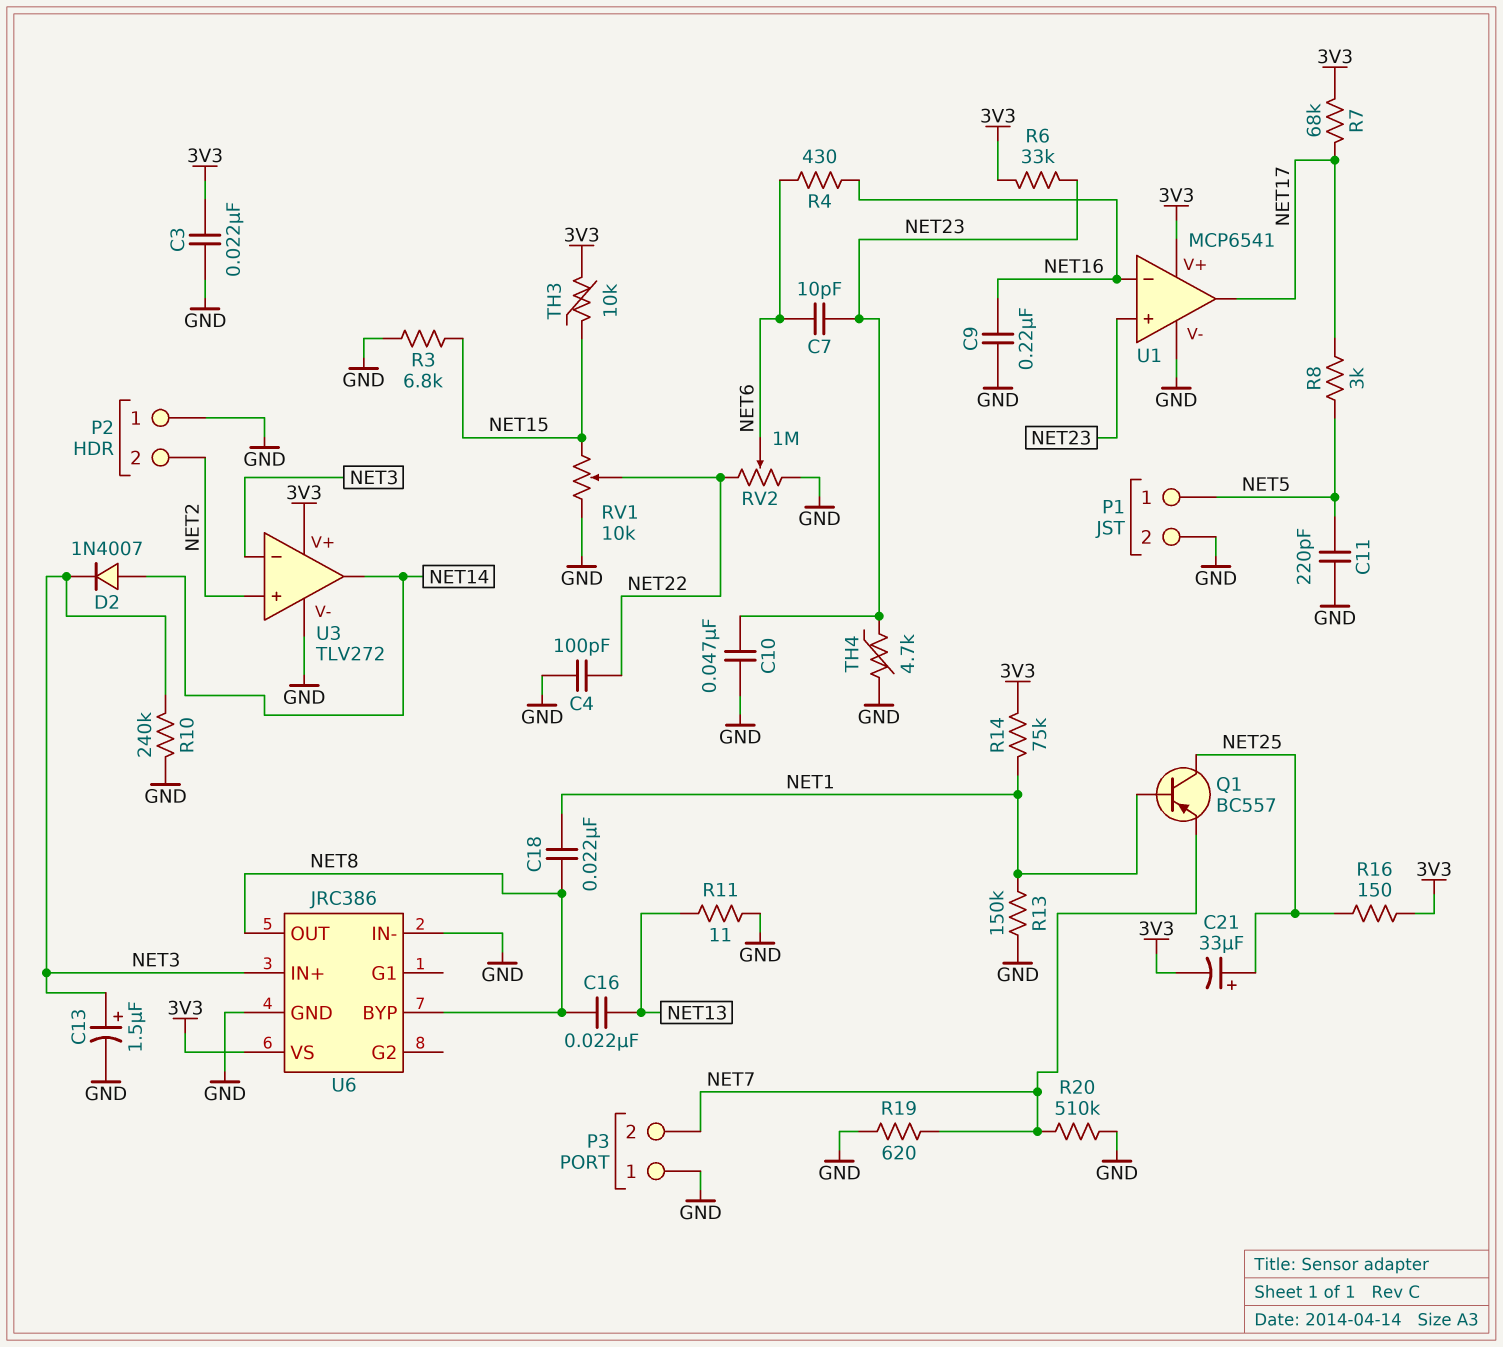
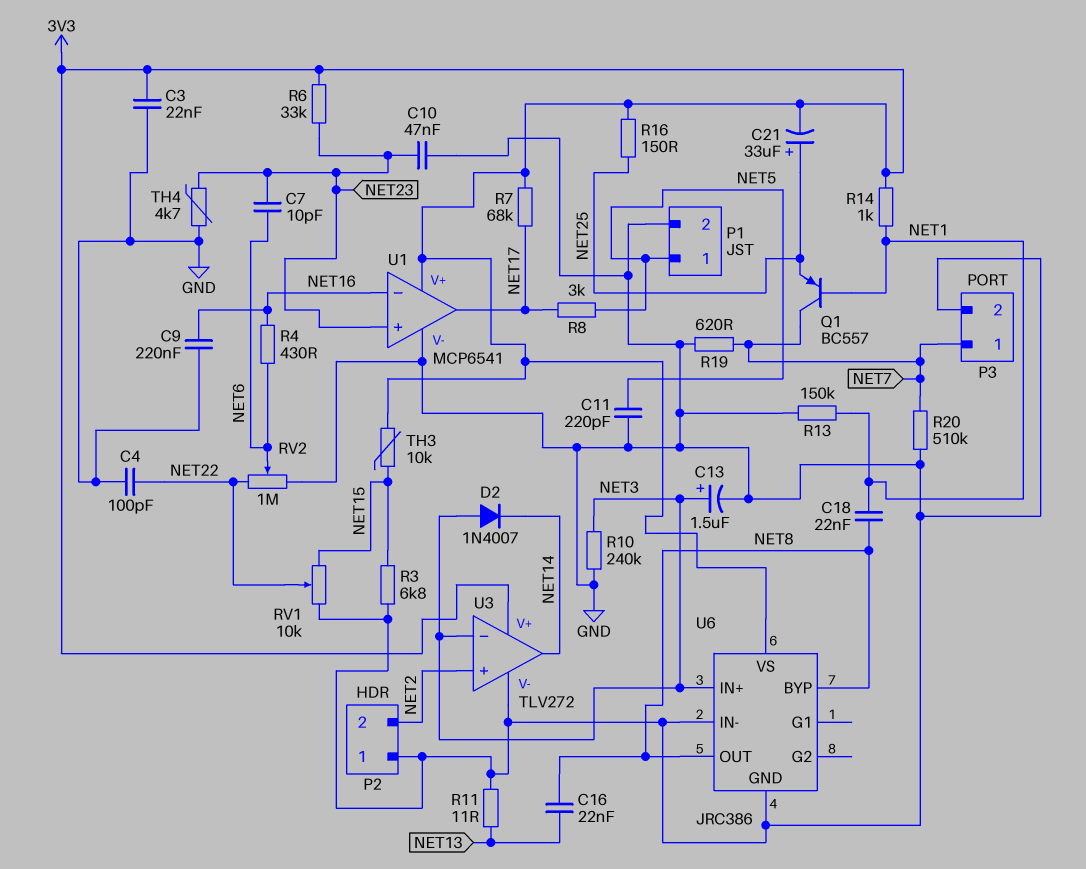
D2: diode 1N4007 (A NET14, K NET3) -> diode 1N4007 (A NET3, K NET14)
P3 pin 1: GND -> NET7
P3 pin 2: NET7 -> GND
Q1: PNP BC557 (B NET1, C NET25, E NET7) -> PNP BC557 (B NET1, C NET7, E NET25)
R14: 75k (3V3, NET1) -> 1k (3V3, NET1)

